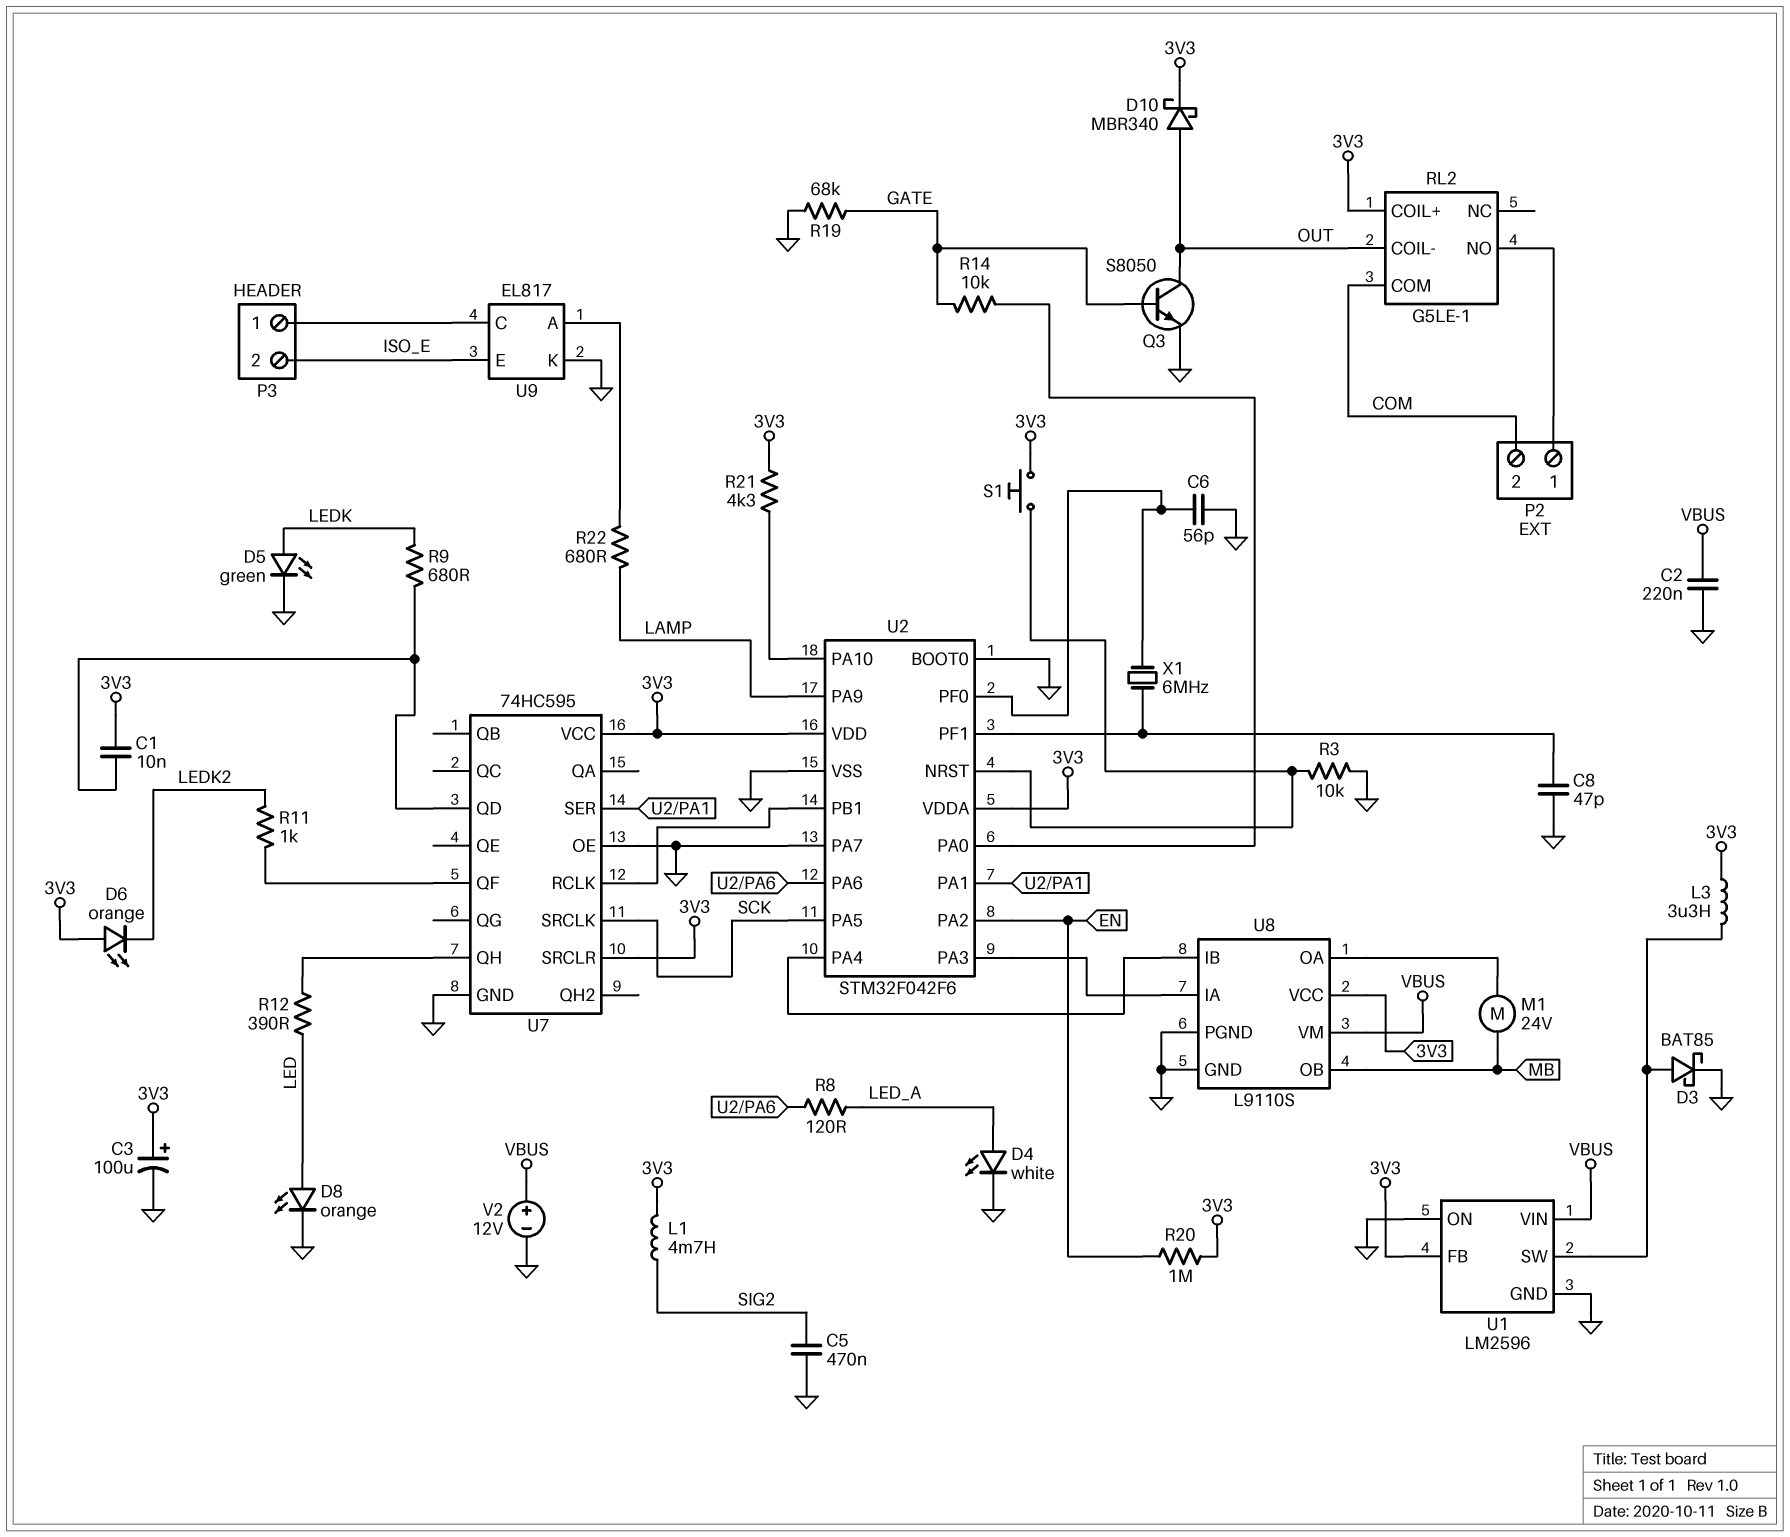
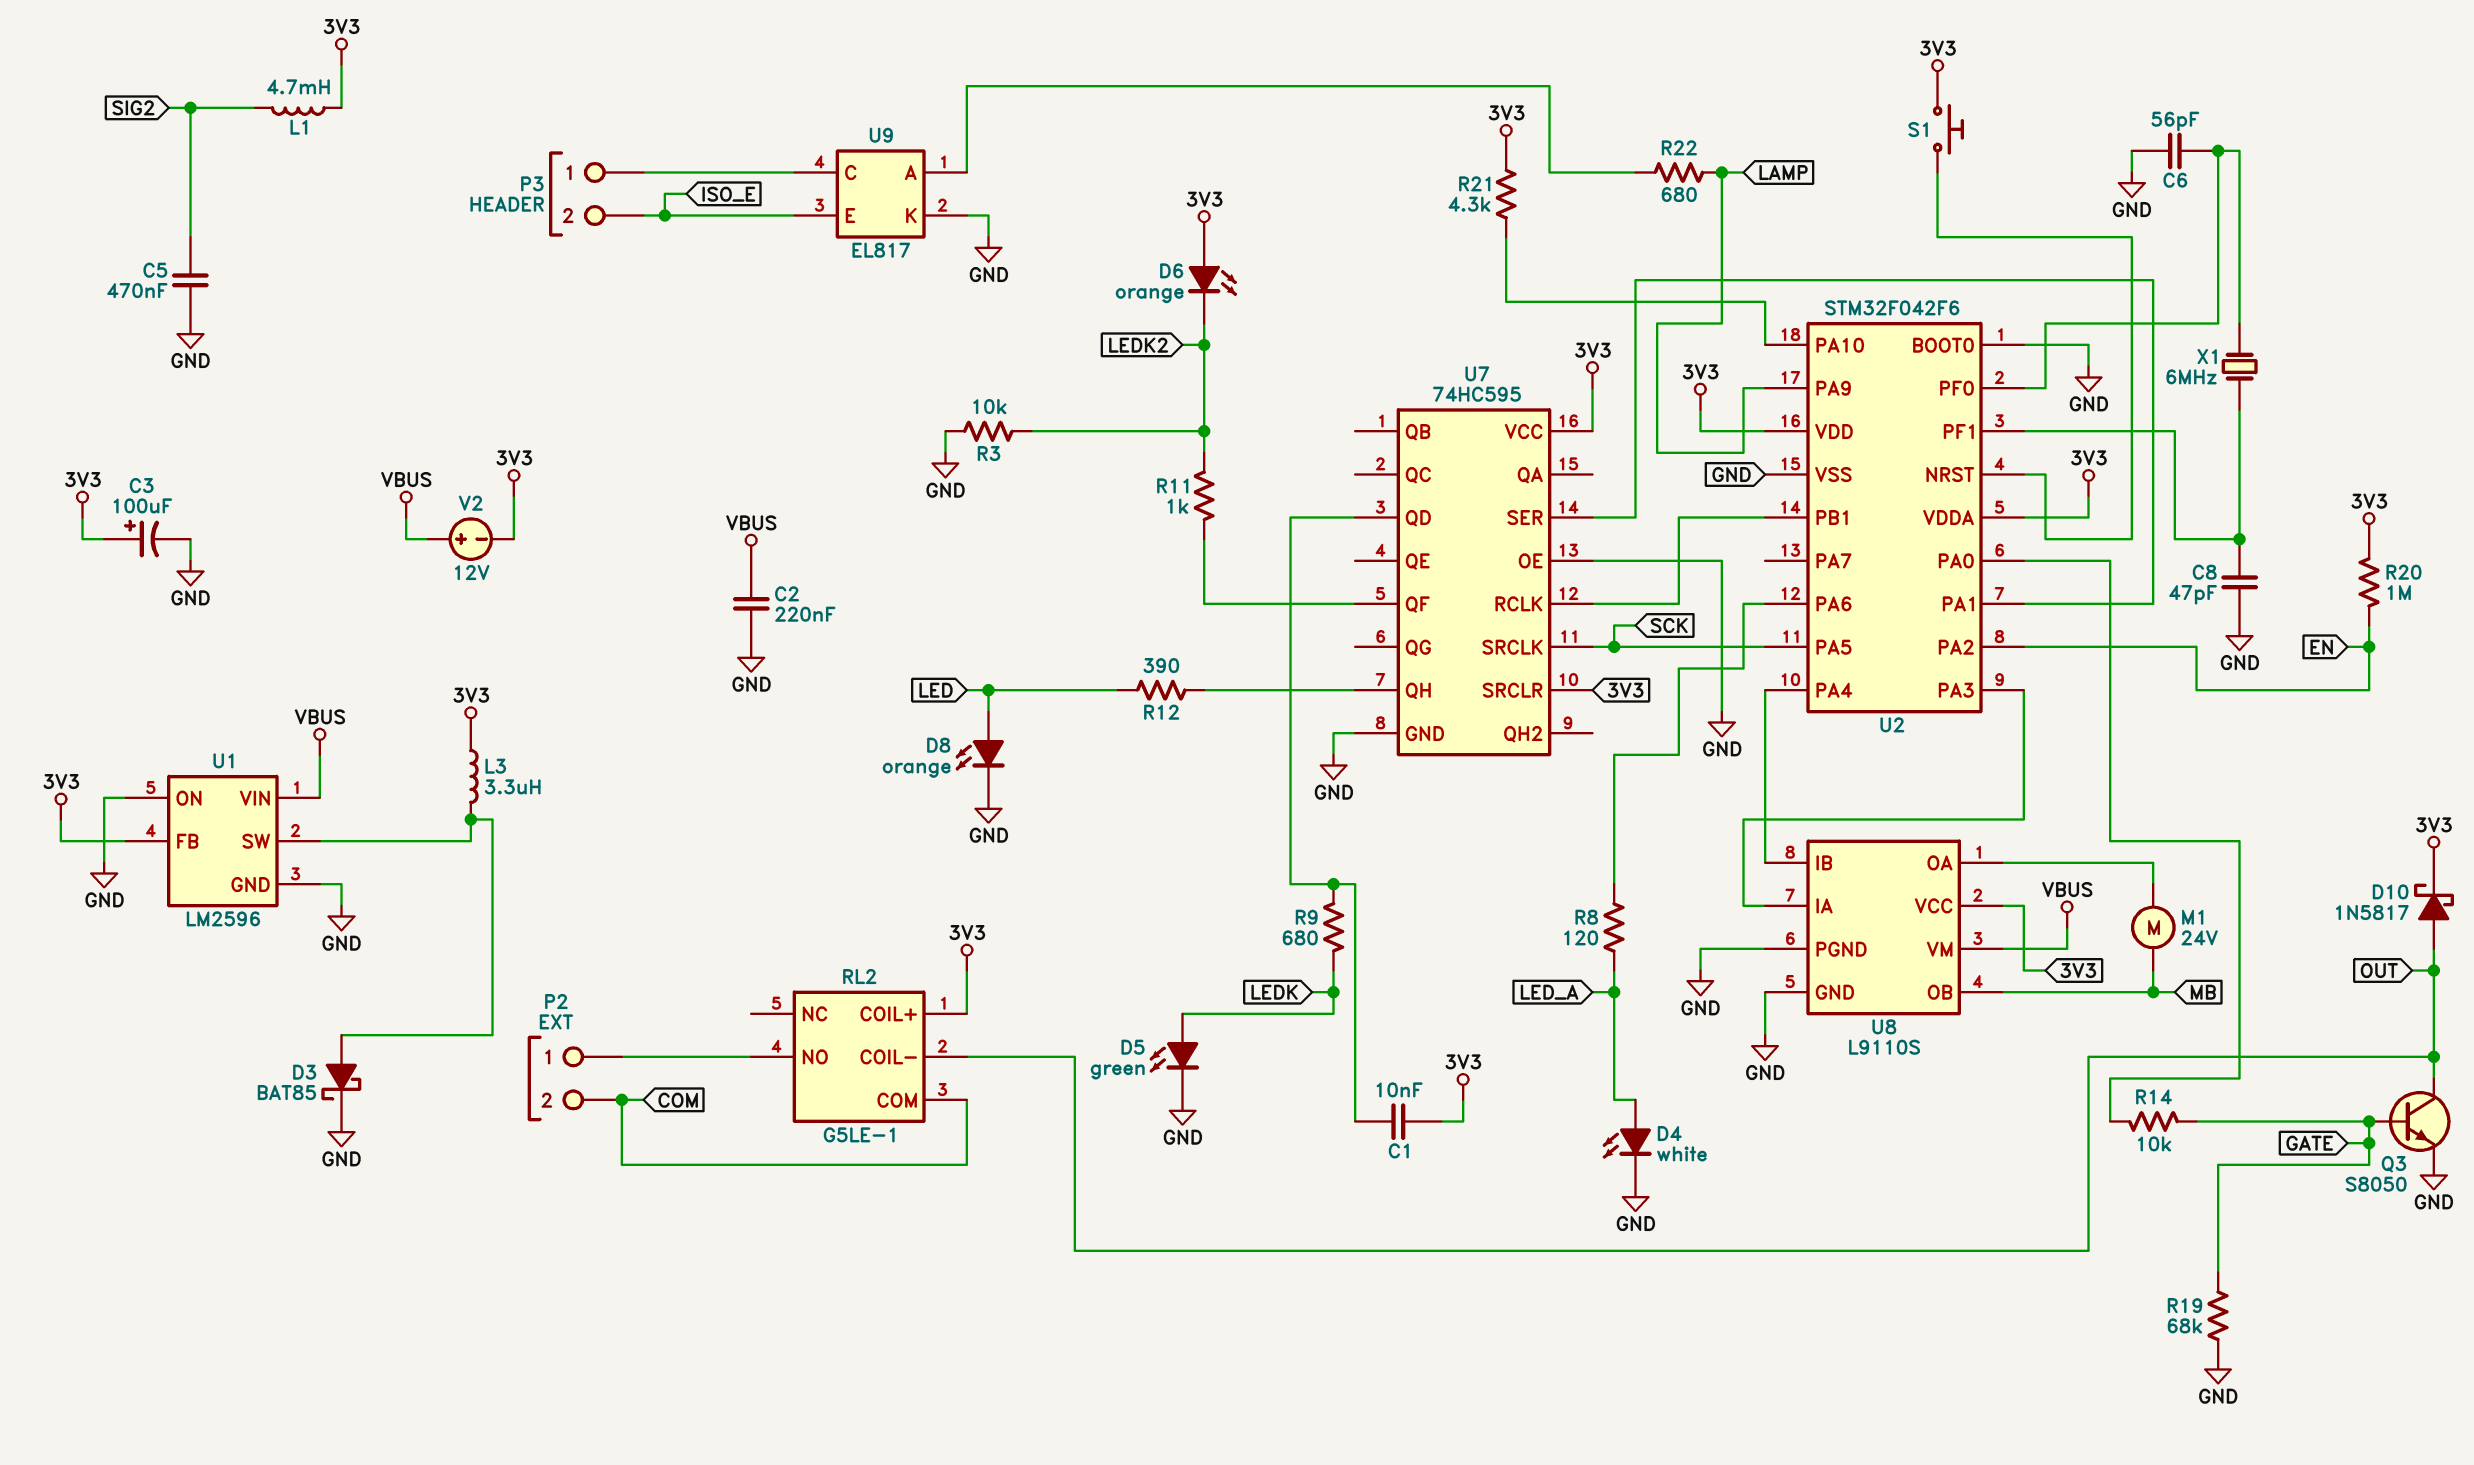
D10: schottky MBR340 (A OUT, K 3V3) -> schottky 1N5817 (A OUT, K 3V3)
R3: 10k (GND, U2/NRST) -> 10k (GND, LEDK2)
U2 pin PA7: GND -> none
V2: 12V (plus VBUS, minus GND) -> 12V (plus VBUS, minus 3V3)

